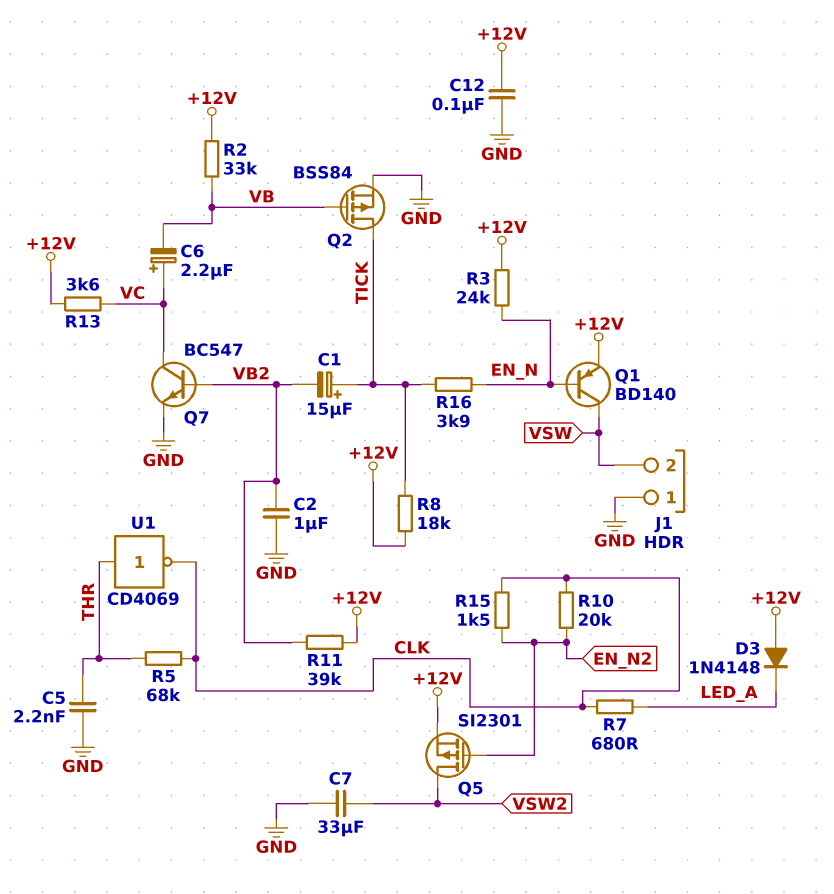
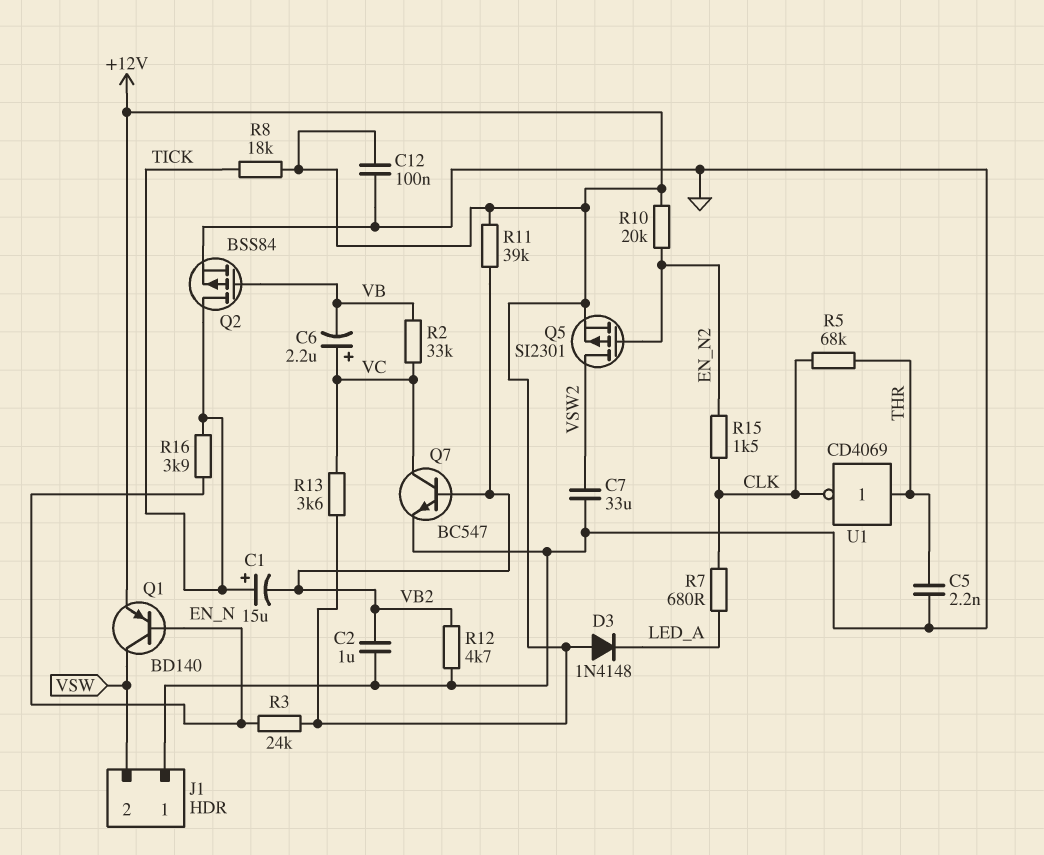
R2: 33k (+12V, VB) -> 33k (VB, VC)
R10: 20k (CLK, EN_N2) -> 20k (+12V, EN_N2)
R12: none -> 4.7k (GND, VB2)

